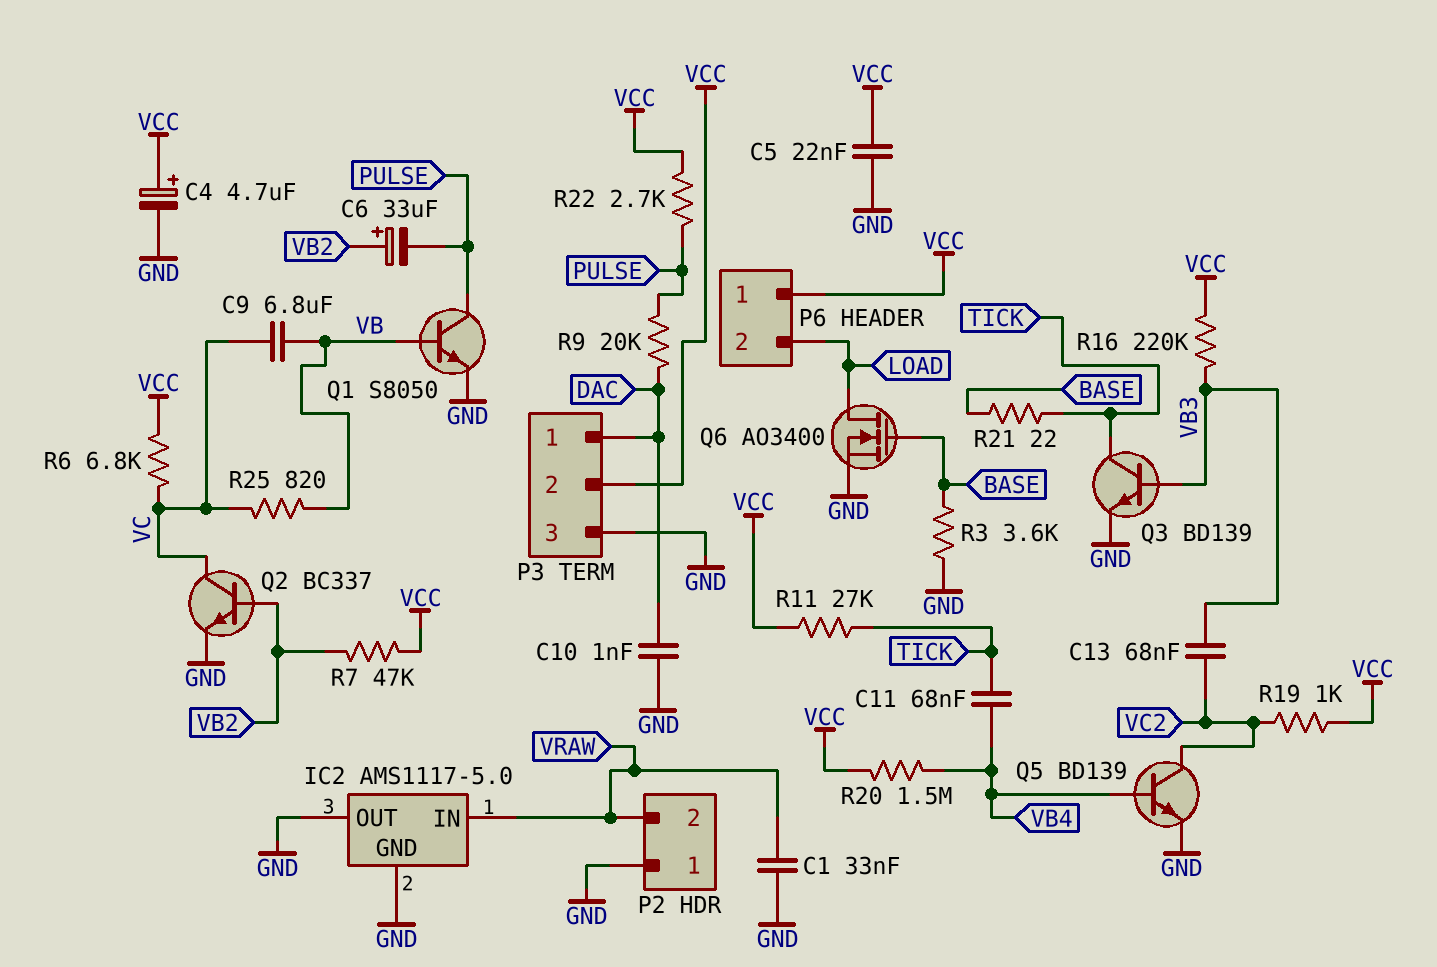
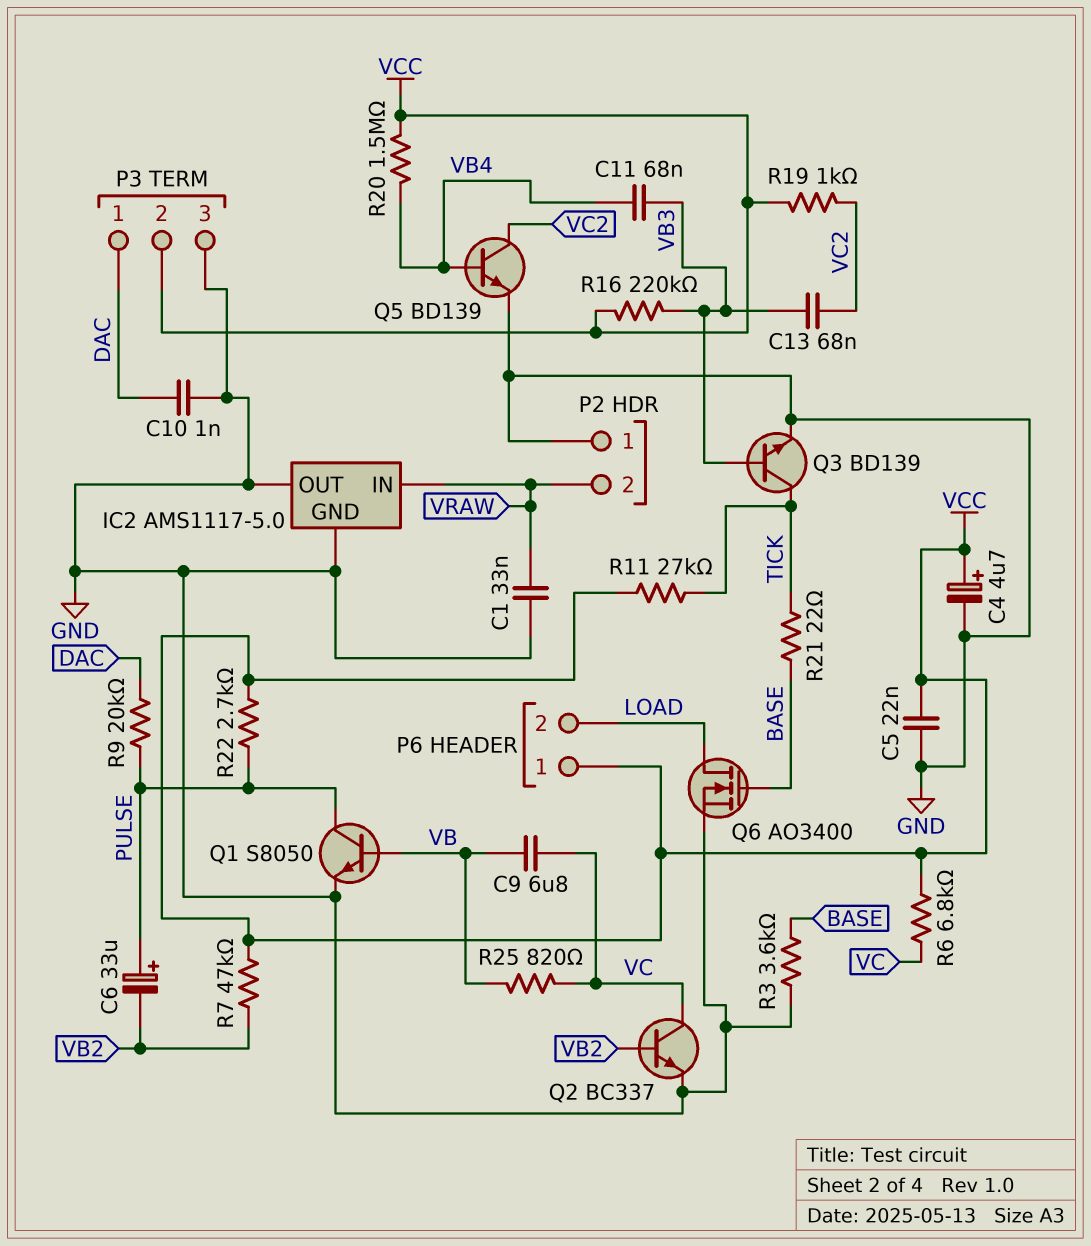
C6: 33uF (plus VB2, minus PULSE) -> 33uF (plus PULSE, minus VB2)
C11: 68nF (TICK, VB4) -> 68nF (VB3, VB4)

